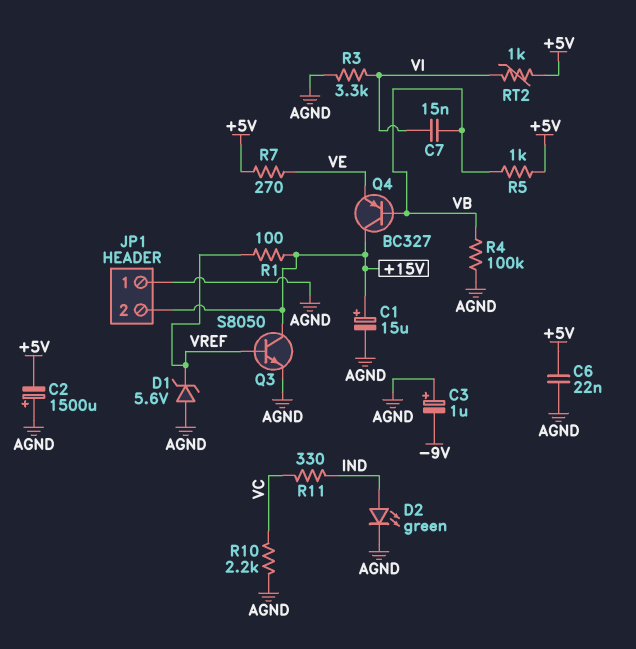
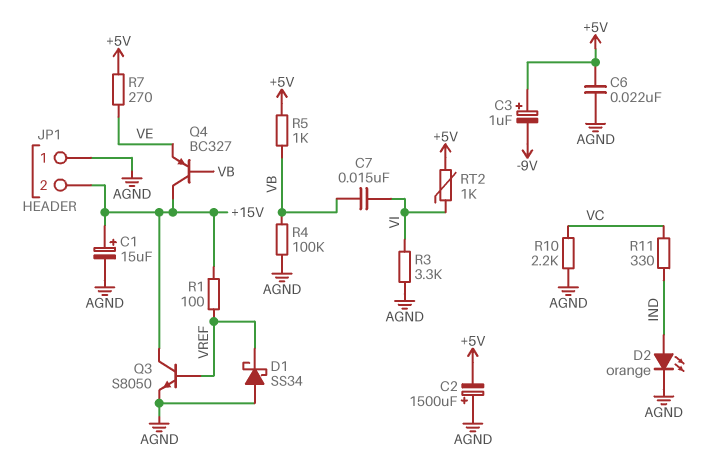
C3: 1uF (plus AGND, minus -9V) -> 1uF (plus +5V, minus -9V)
D1: zener 5.6V (A AGND, K VREF) -> schottky SS34 (A AGND, K VREF)
D2: LED green (A IND, K AGND) -> LED orange (A IND, K AGND)

